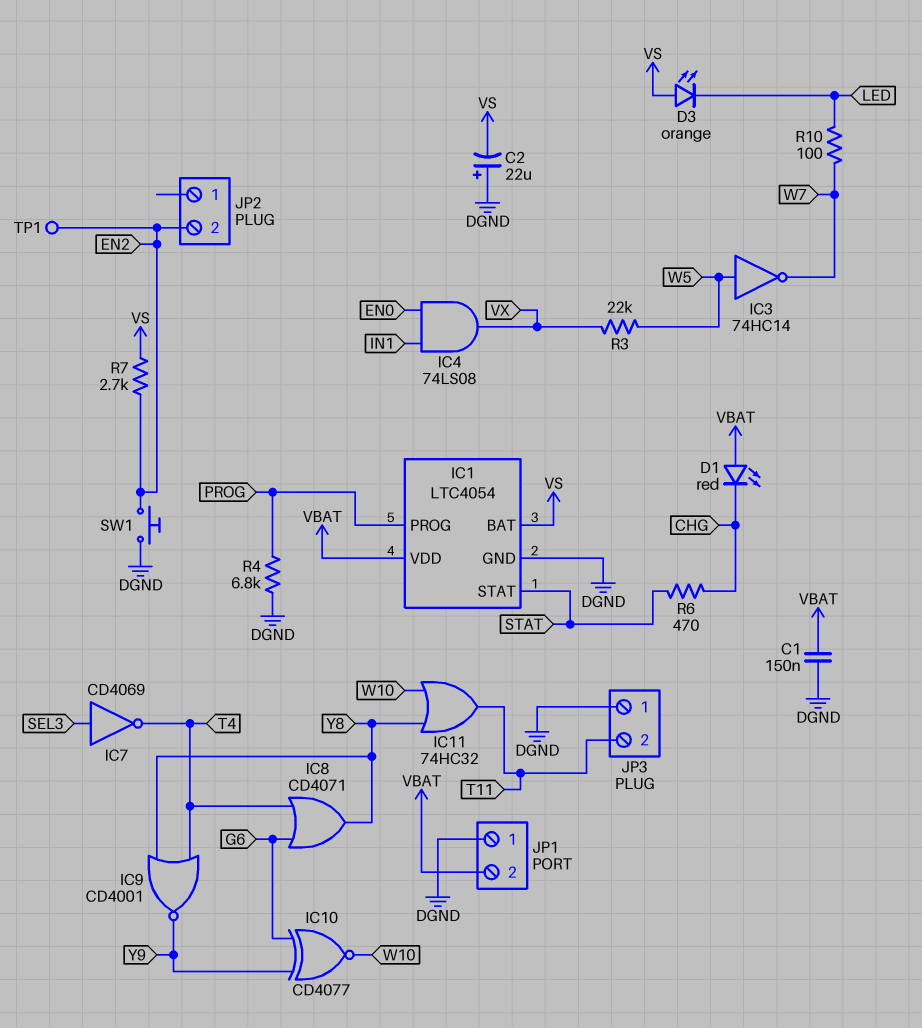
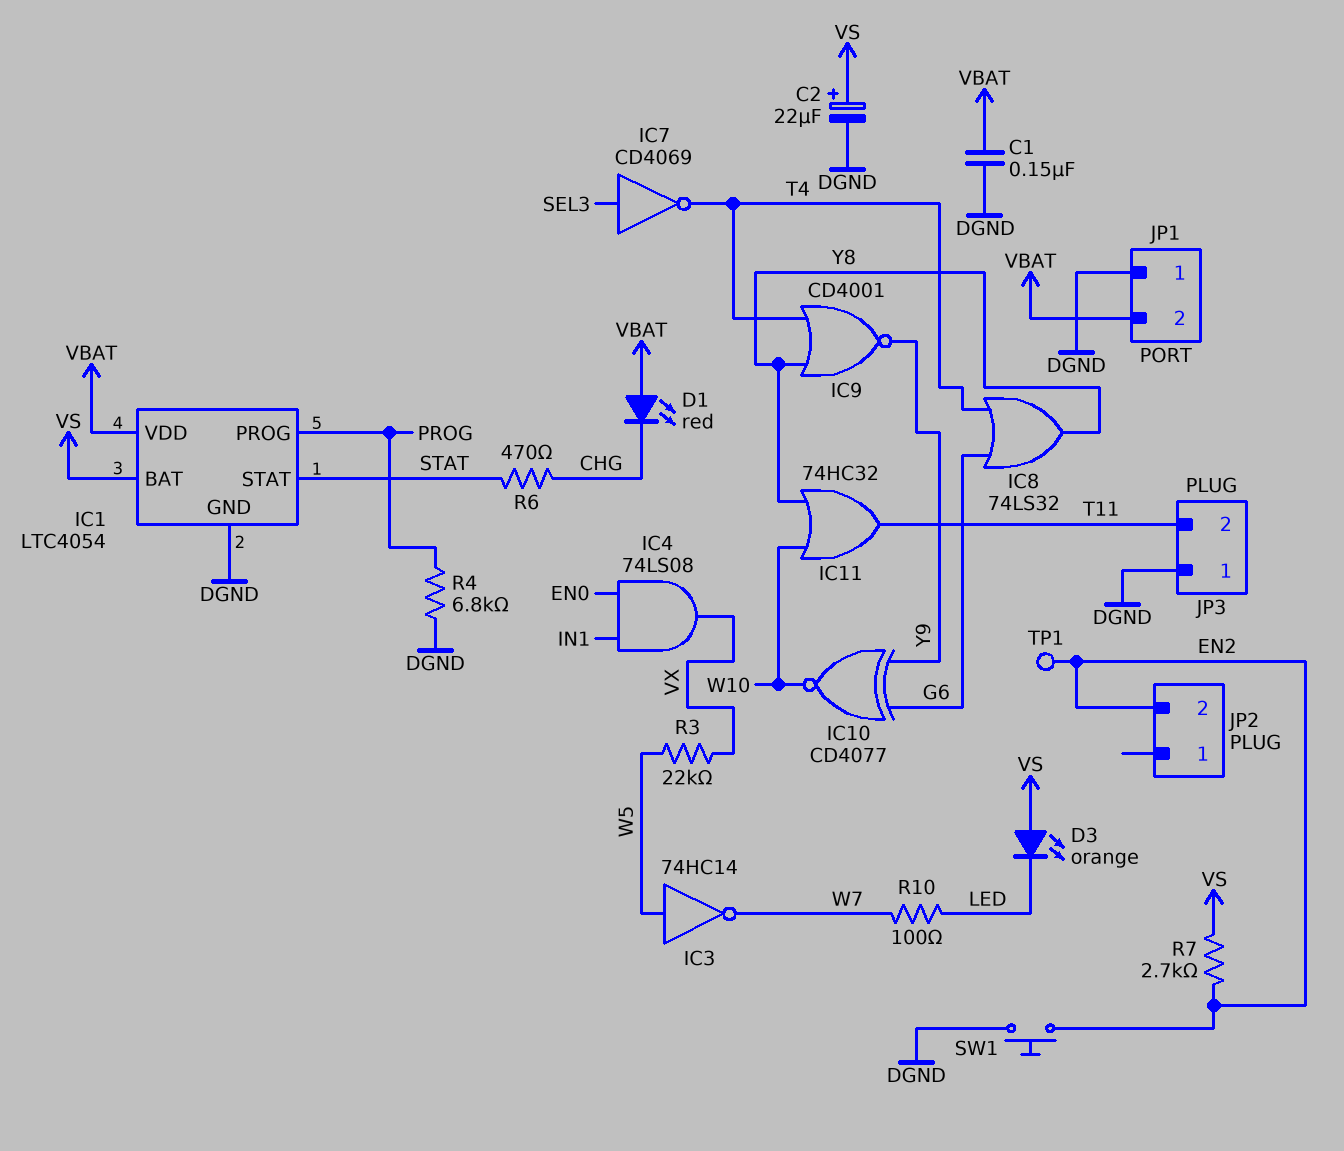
C2: 22uF (plus DGND, minus VS) -> 22uF (plus VS, minus DGND)
IC8: OR CD4071 (in G6, in T4, out Y8) -> OR 74LS32 (in G6, in T4, out Y8)

